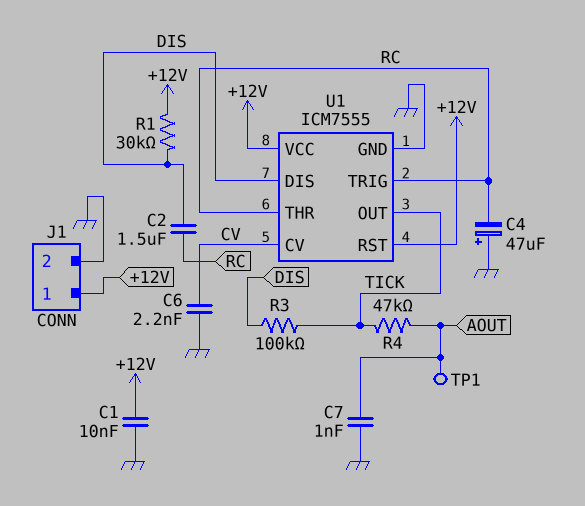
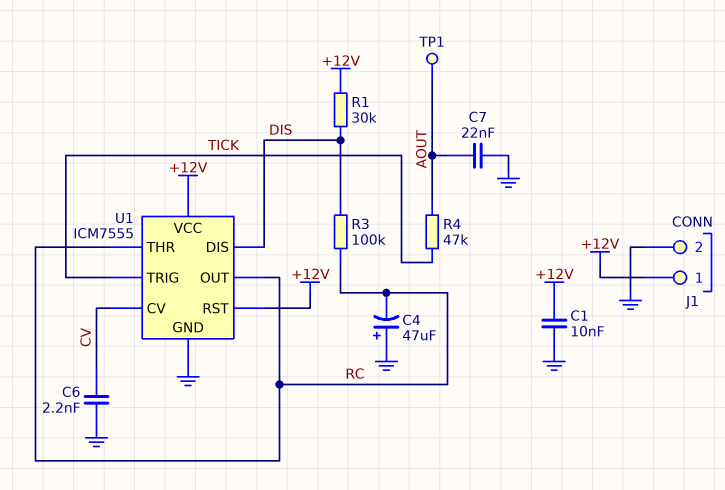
C2: 1.5uF (DIS, RC) -> none
C7: 1nF (AOUT, GND) -> 22nF (AOUT, GND)
R3: 100k (DIS, TICK) -> 100k (DIS, RC)
U1 pin OUT: TICK -> RC
U1 pin TRIG: RC -> TICK

